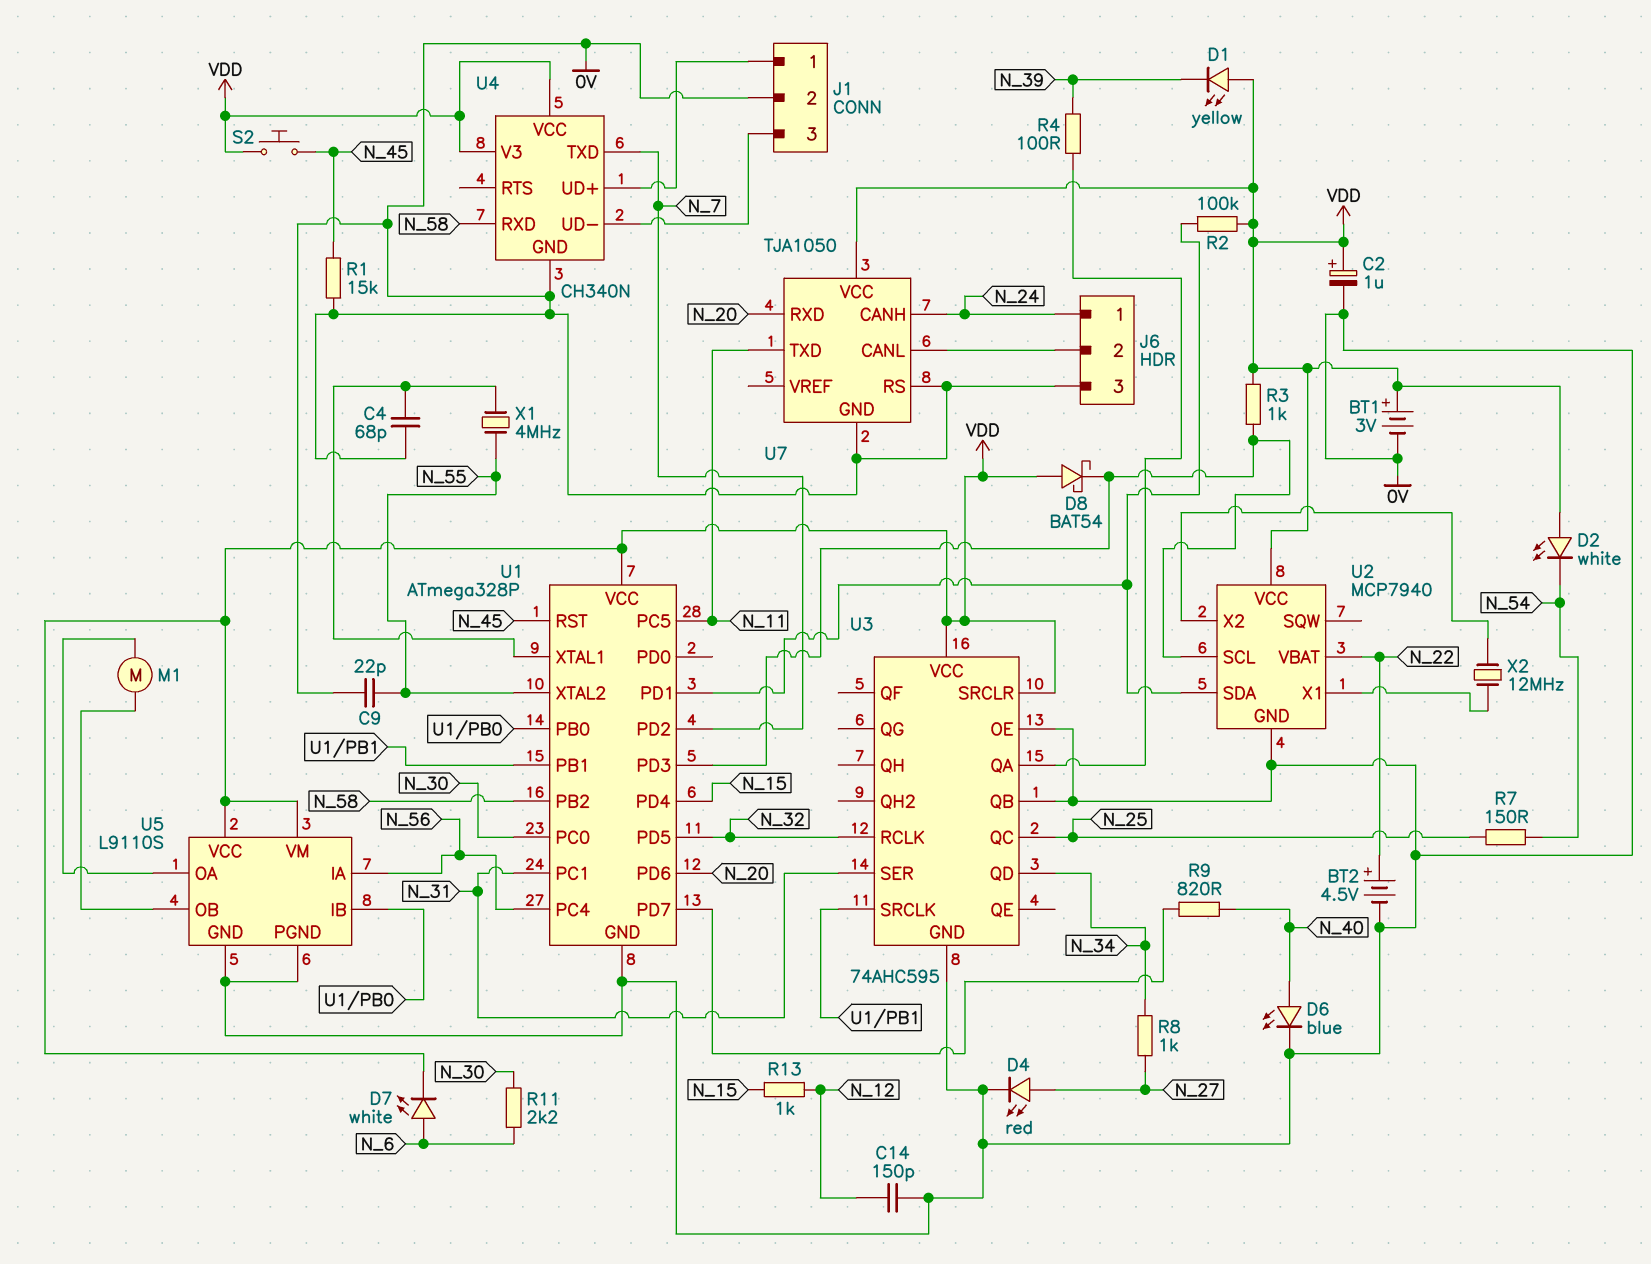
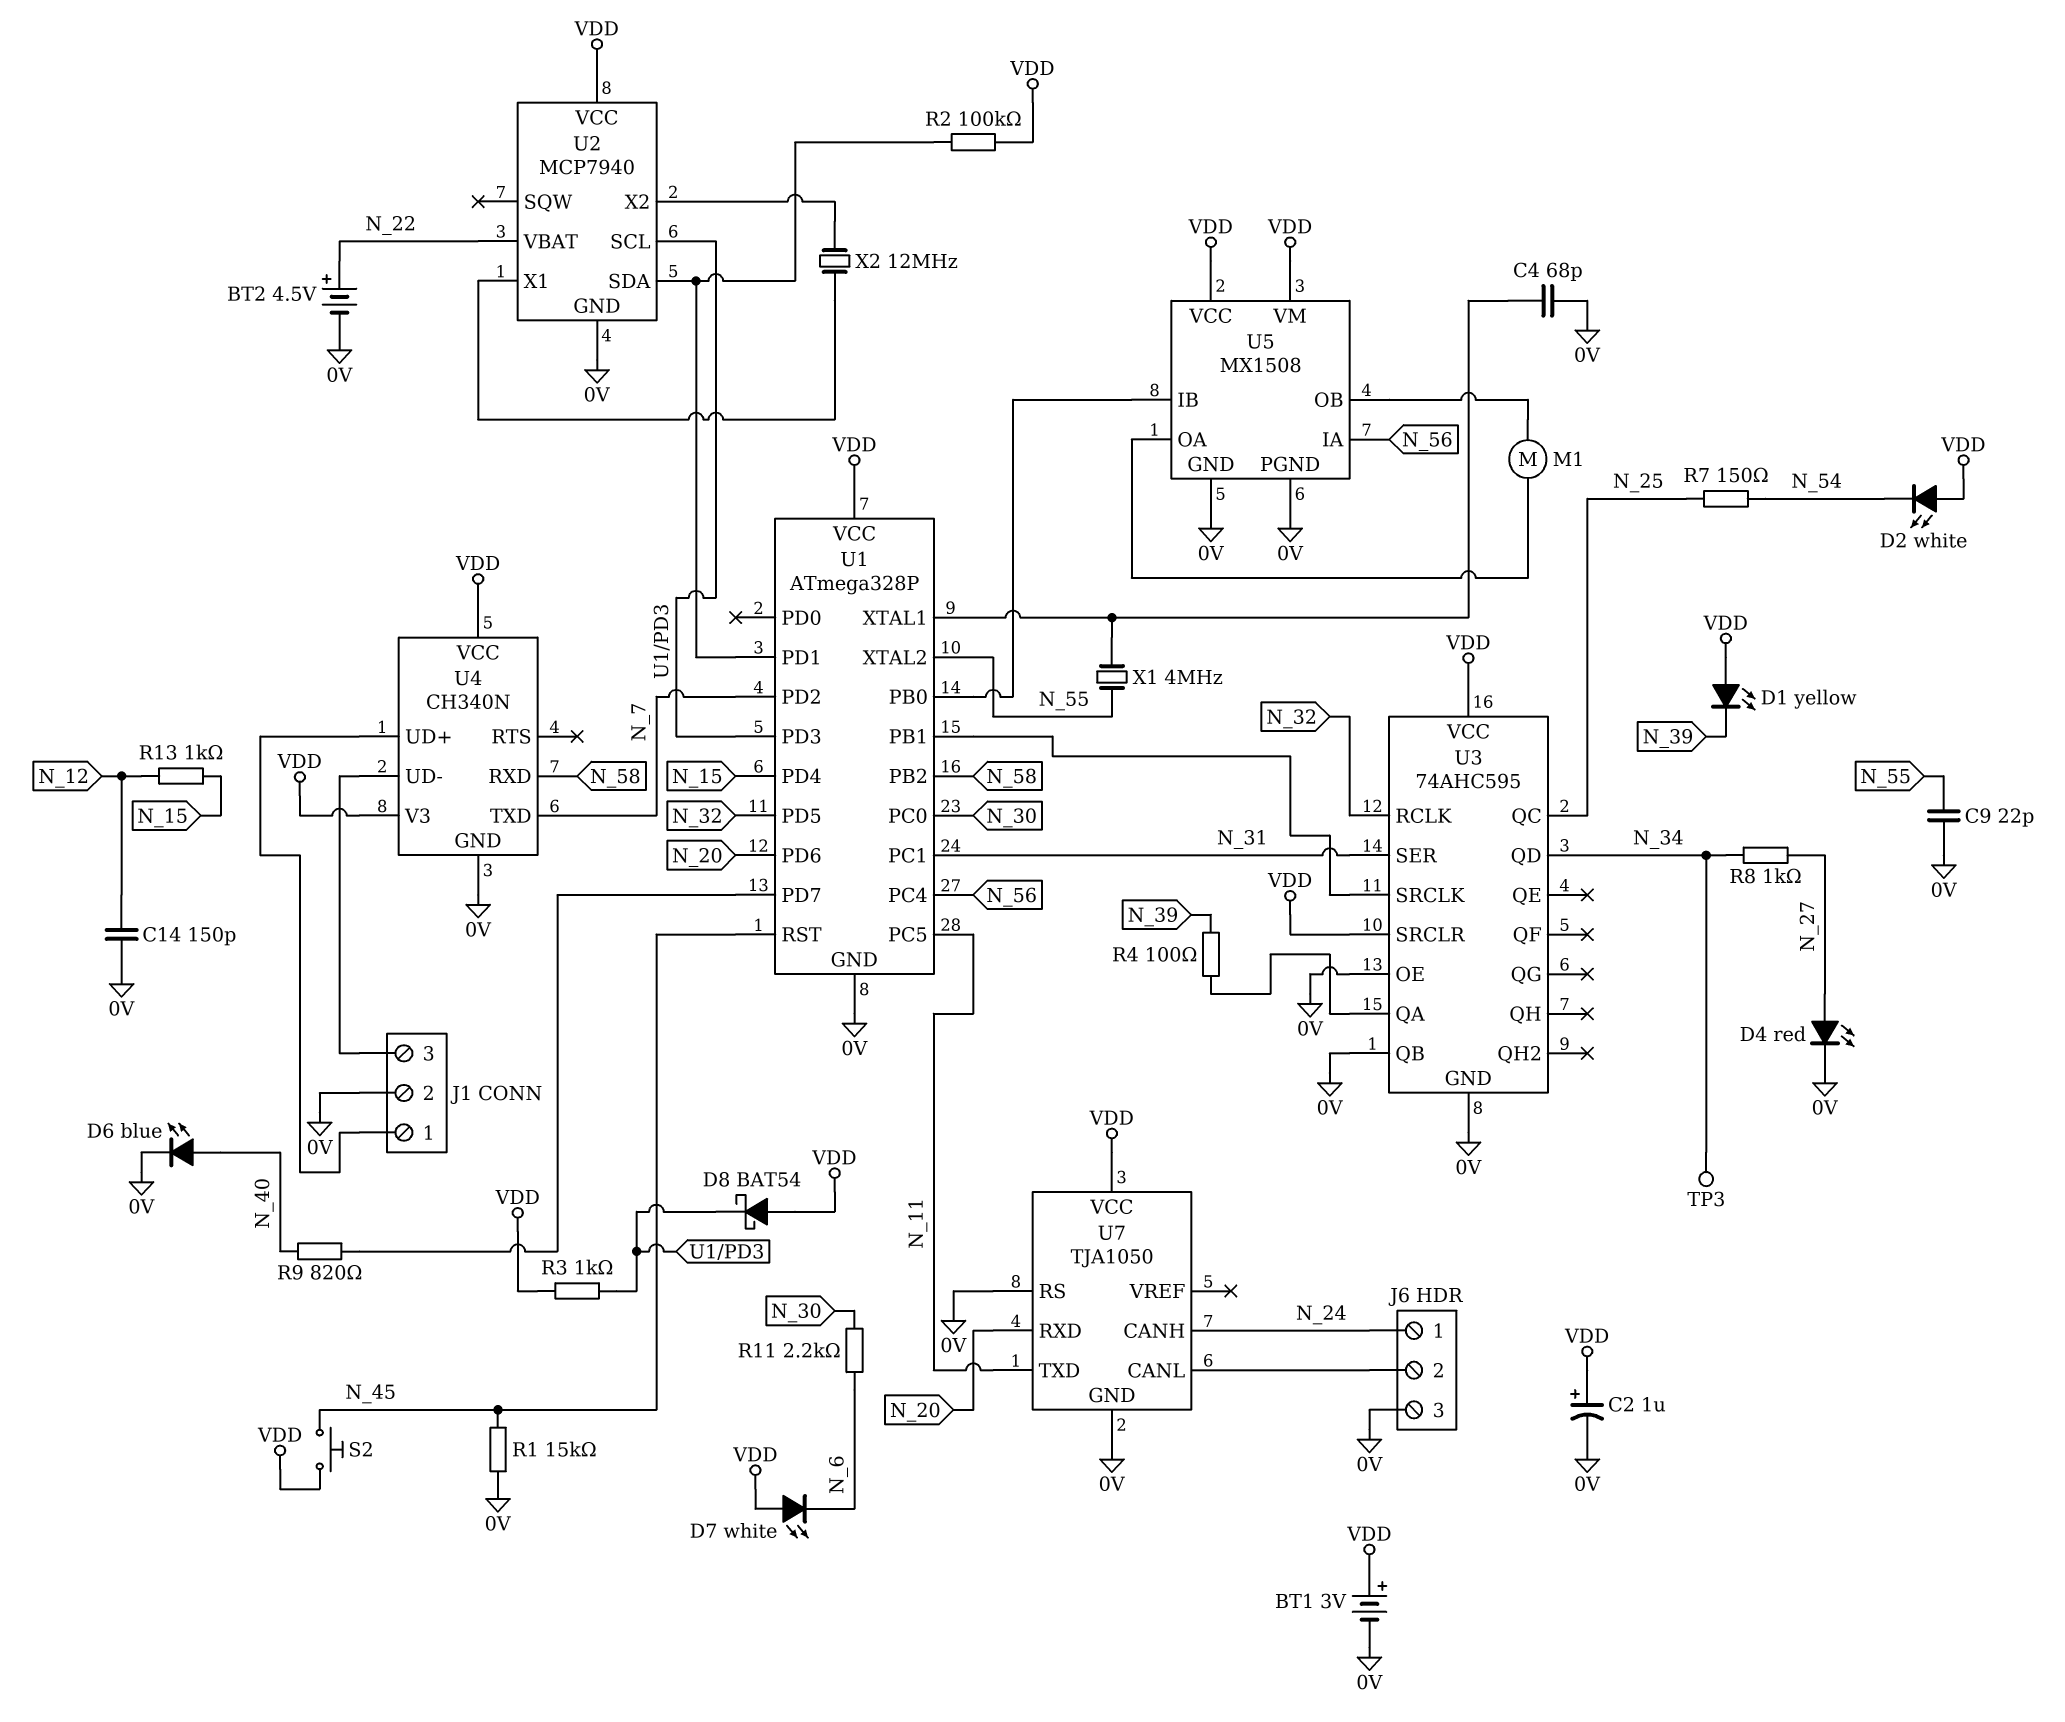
D7: LED white (A N_6, K VDD) -> LED white (A VDD, K N_6)
TP3: none -> test point (N_34)
U5: L9110S -> MX1508

